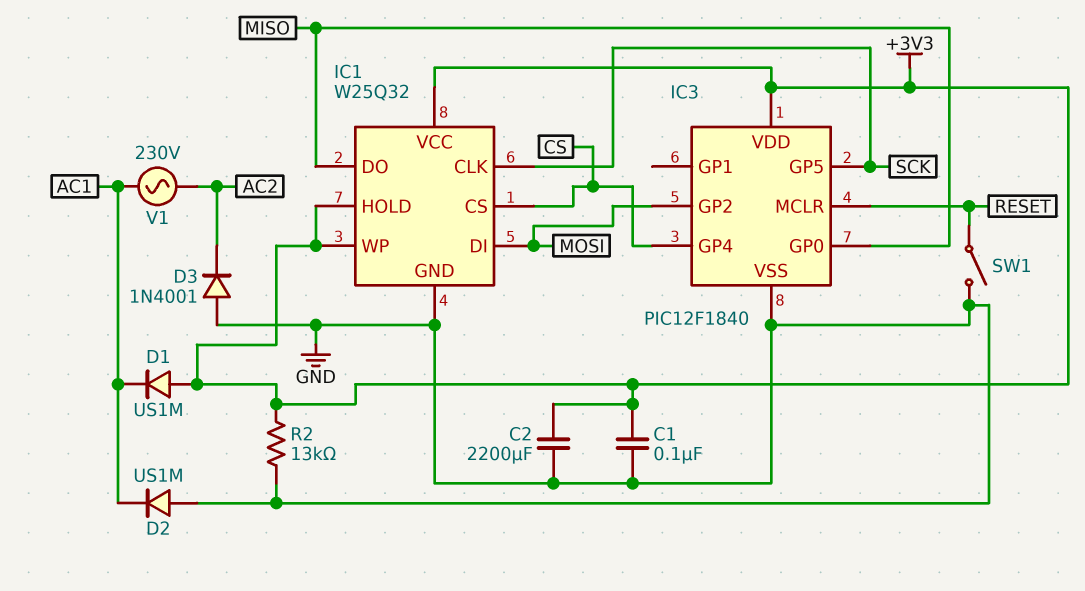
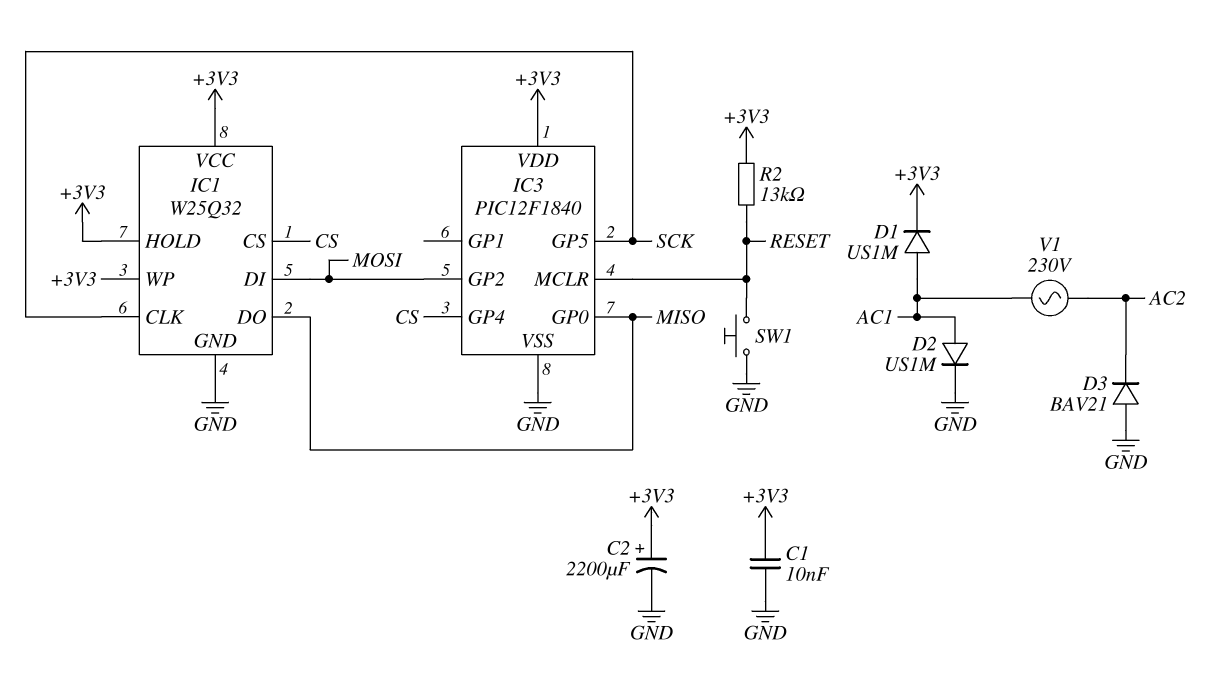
C1: 100nF (+3V3, GND) -> 10nF (+3V3, GND)
C2: 2200uF (+3V3, GND) -> 2200uF (plus +3V3, minus GND)
D1: diode US1M (A +3V3, K AC1) -> diode US1M (A AC1, K +3V3)
D2: diode US1M (A GND, K AC1) -> diode US1M (A AC1, K GND)
D3: diode 1N4001 (A GND, K AC2) -> diode BAV21 (A GND, K AC2)
R2: 13k (+3V3, GND) -> 13k (+3V3, RESET)
SW1: switch (GND, RESET) -> button (GND, RESET)

